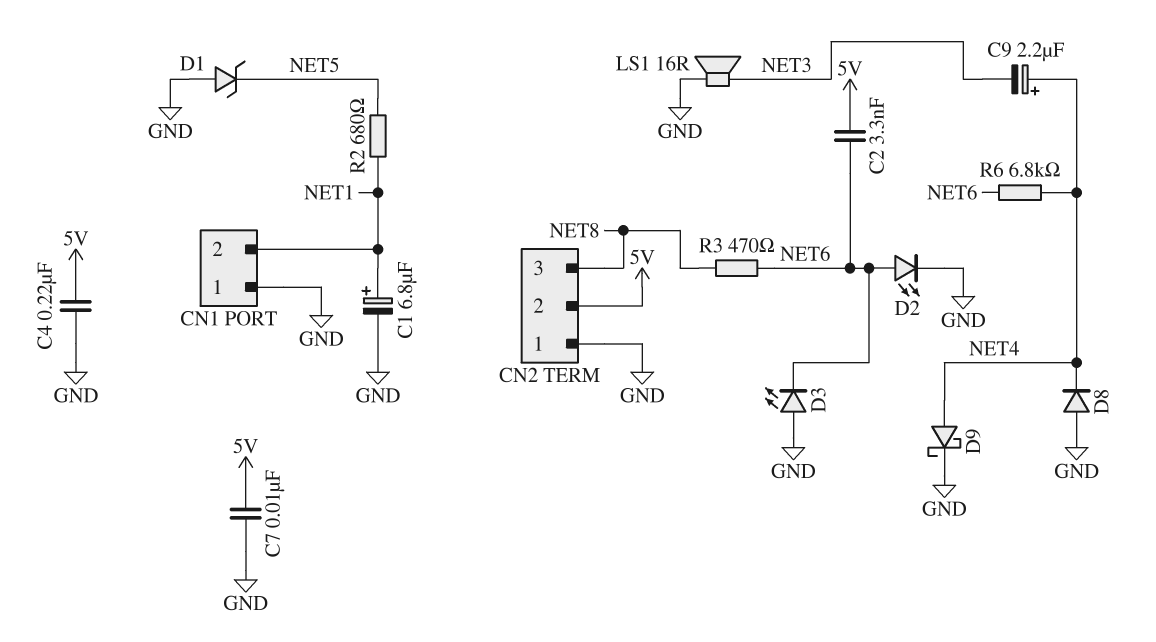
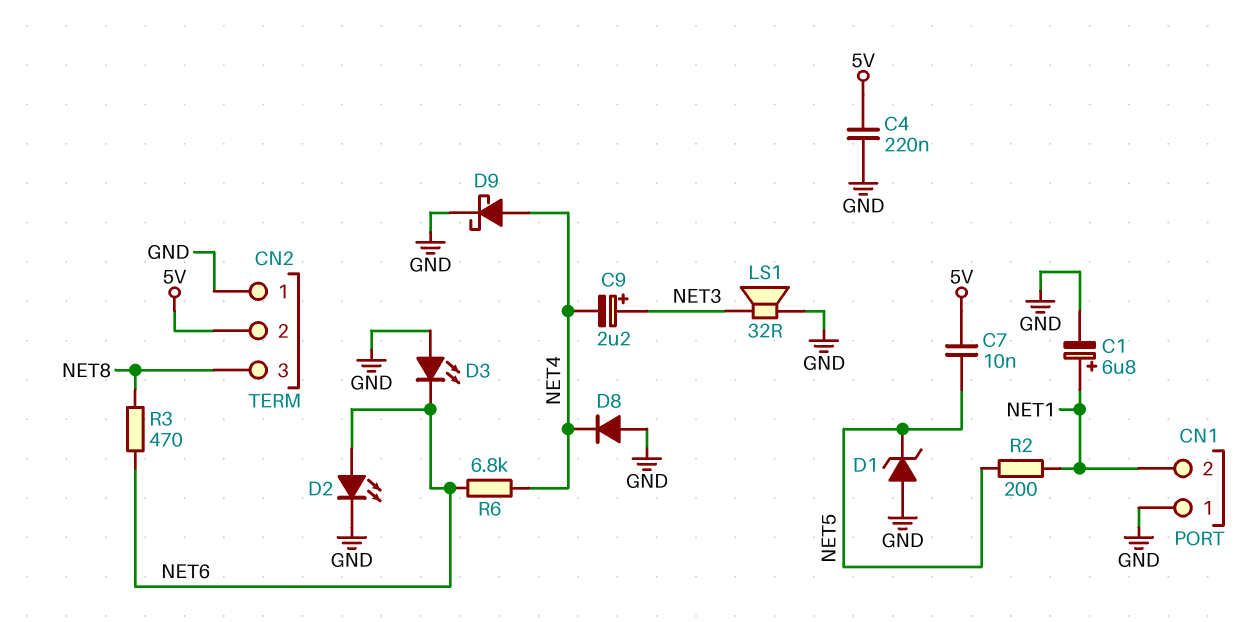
C2: 3.3nF (5V, NET6) -> none
C7: 10nF (5V, GND) -> 10nF (5V, NET5)
C9: 2.2uF (plus NET4, minus NET3) -> 2.2uF (plus NET3, minus NET4)
LS1: speaker 16R (GND, NET3) -> speaker 32R (GND, NET3)
R2: 680 (NET1, NET5) -> 200 (NET1, NET5)

